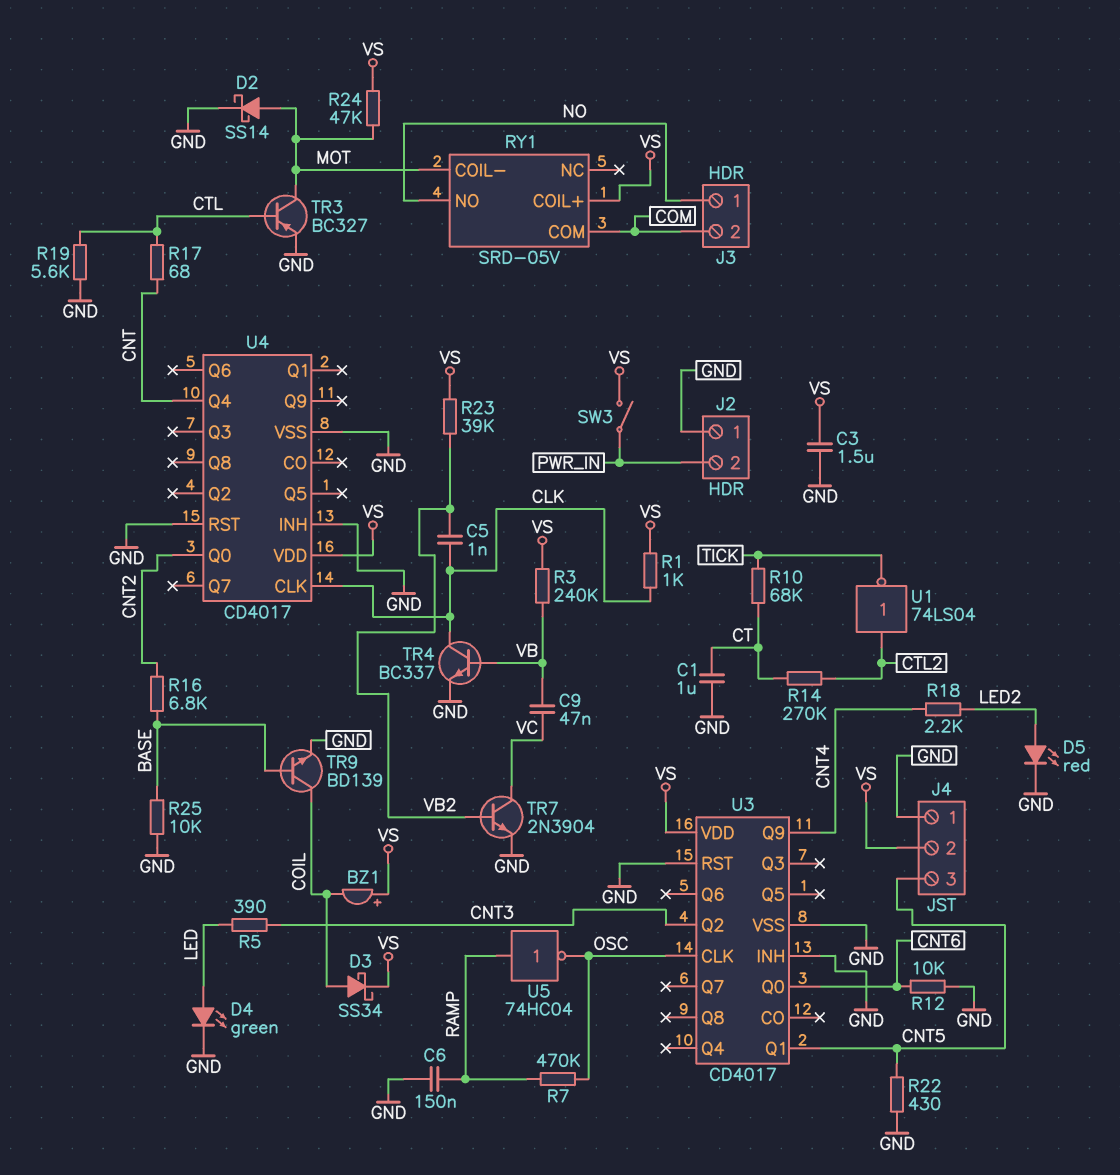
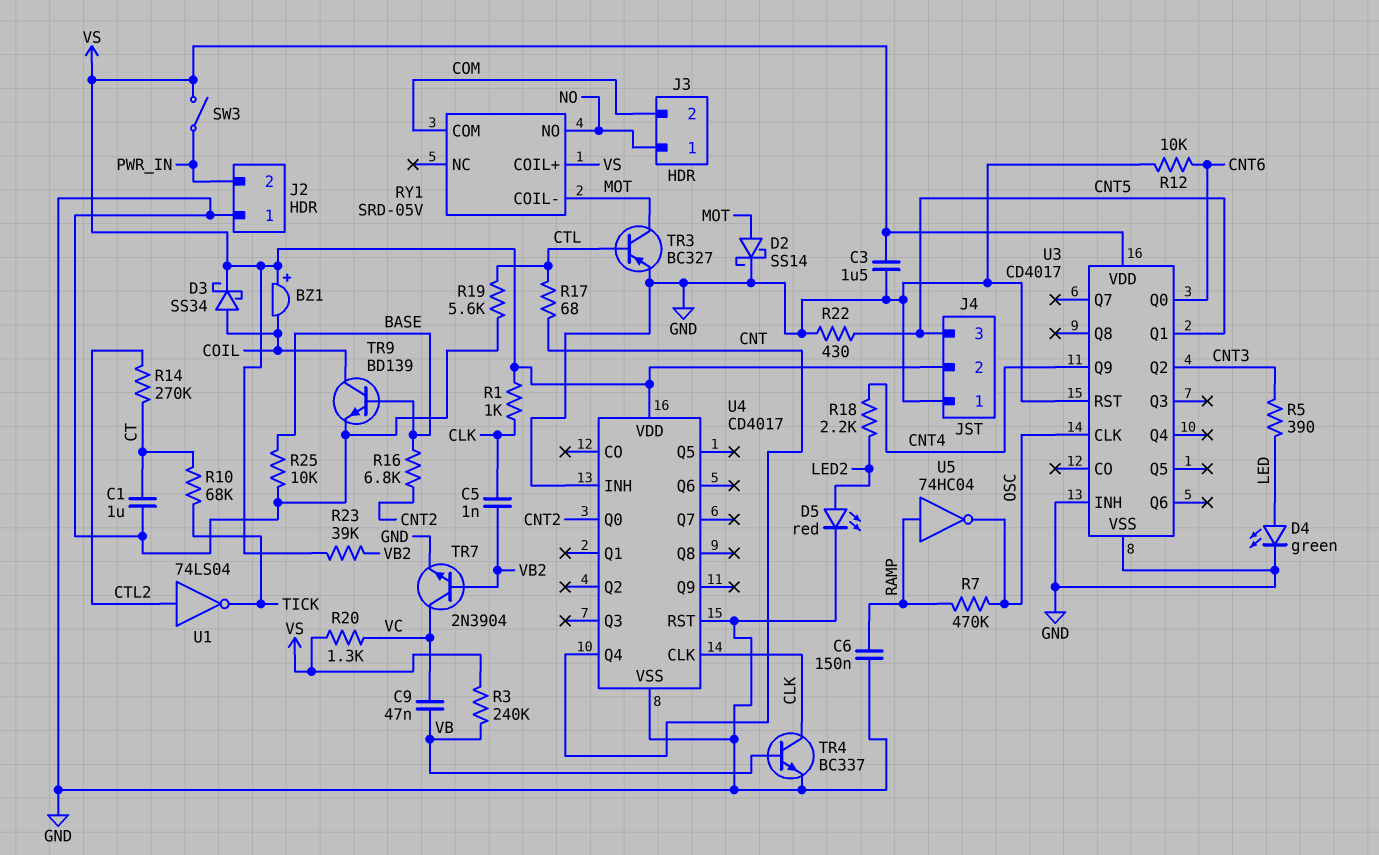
R20: none -> 1.3k (VC, VS)
R24: 47k (MOT, VS) -> none

